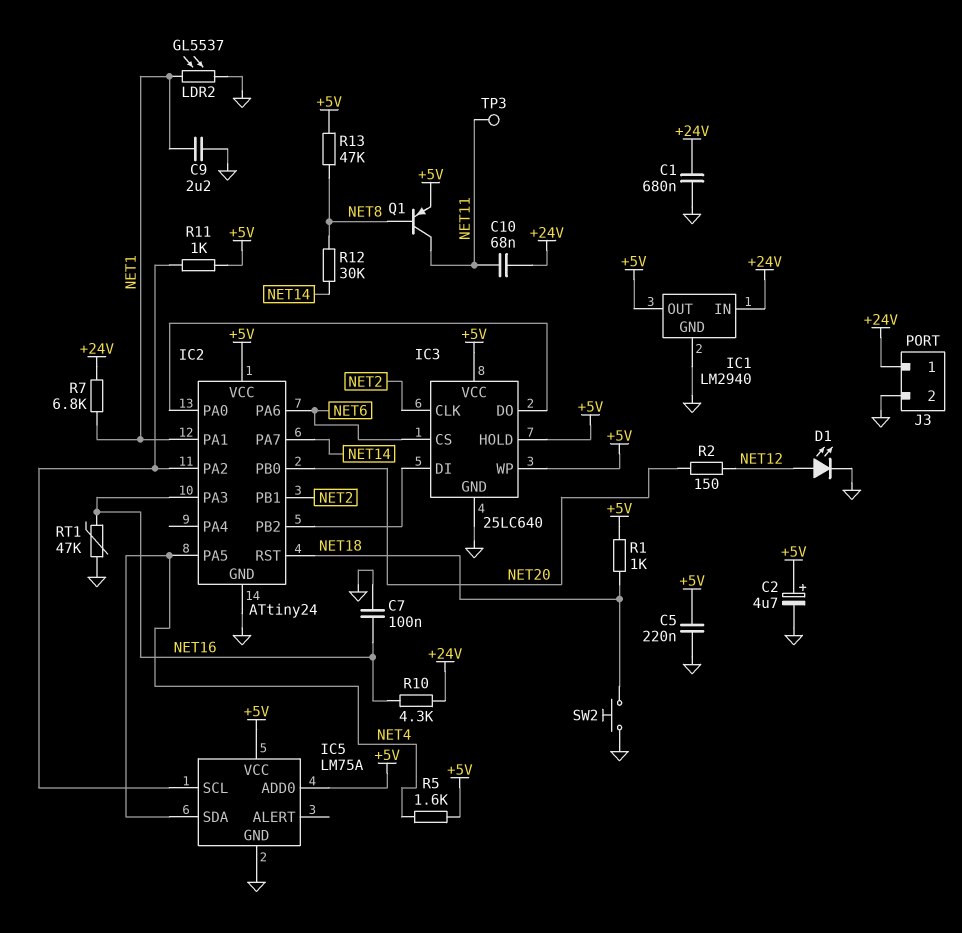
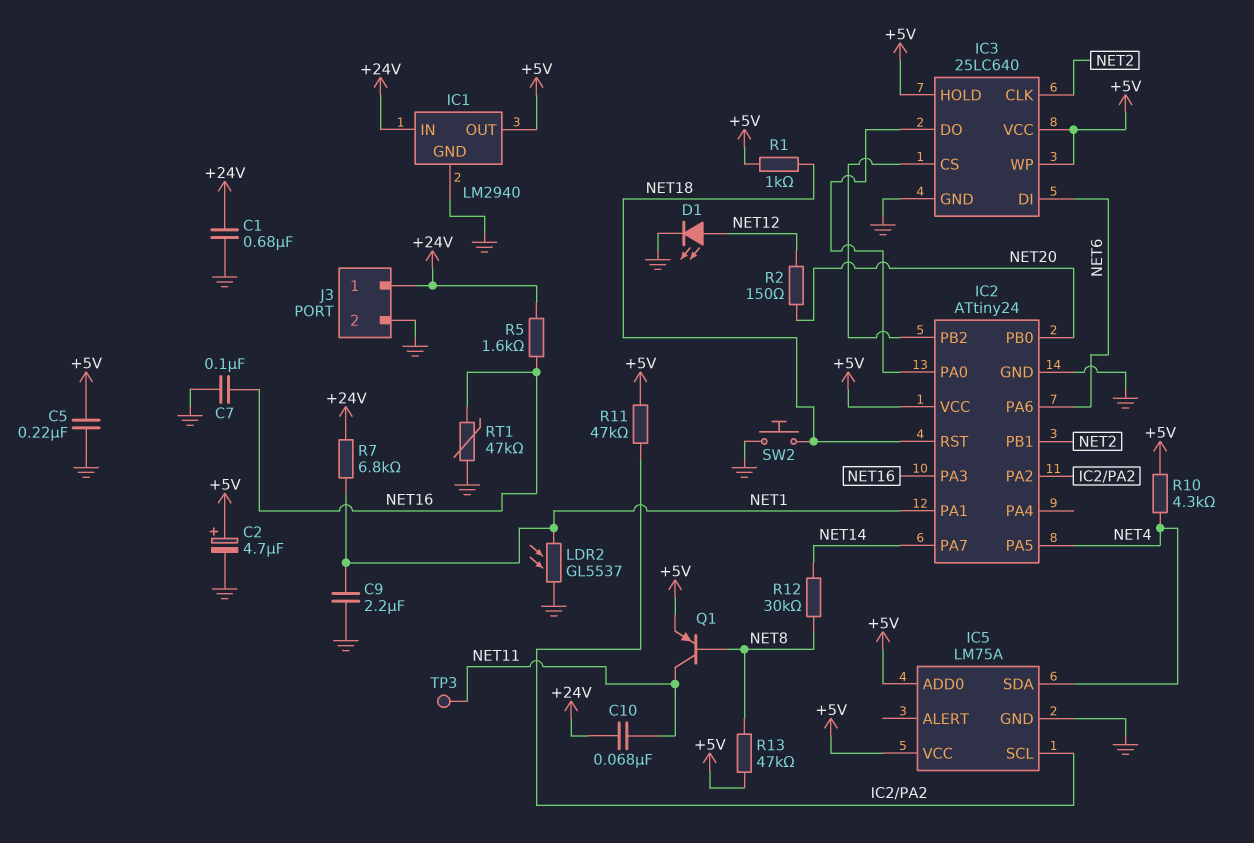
IC3 pin CS: NET6 -> IC2/PB2
IC3 pin DI: IC2/PB2 -> NET6
R5: 1.6k (+5V, NET4) -> 1.6k (+24V, NET16)
R10: 4.3k (+24V, NET16) -> 4.3k (+5V, NET4)
R11: 1k (+5V, IC2/PA2) -> 47k (+5V, IC2/PA2)

